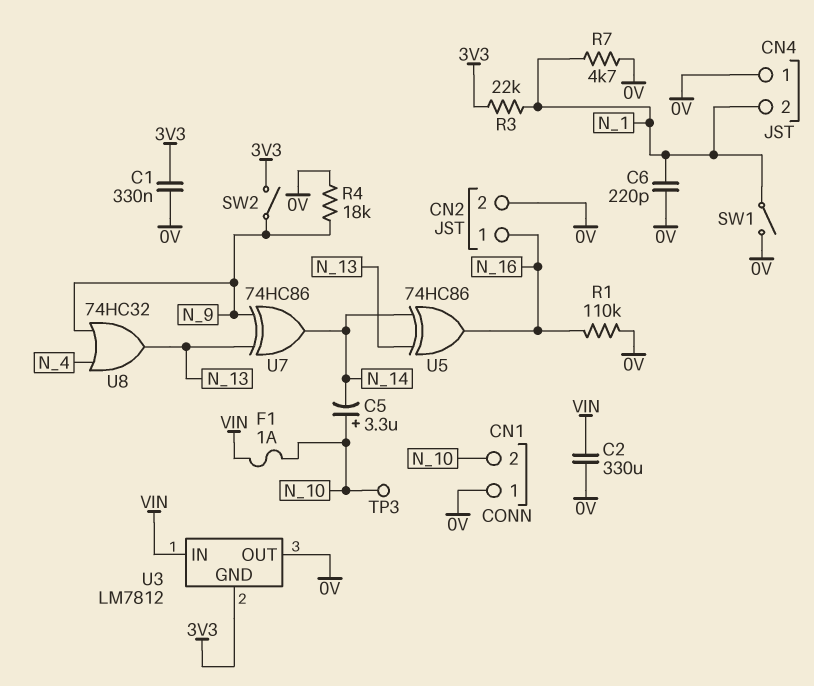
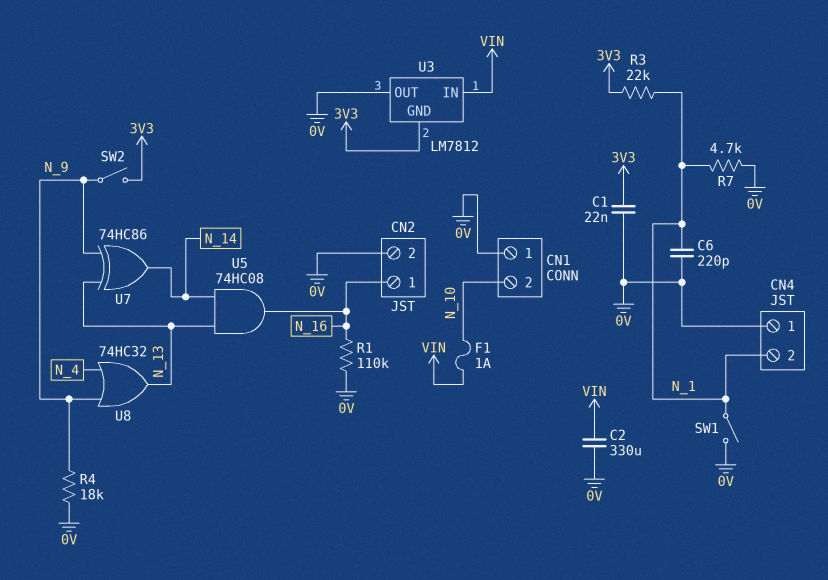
C1: 330nF (0V, 3V3) -> 22nF (0V, 3V3)
C5: 3.3uF (plus N_10, minus N_14) -> none
TP3: test point (N_10) -> none
U5: XOR 74HC86 (in N_13, in N_14, out N_16) -> AND 74HC08 (in N_13, in N_14, out N_16)

